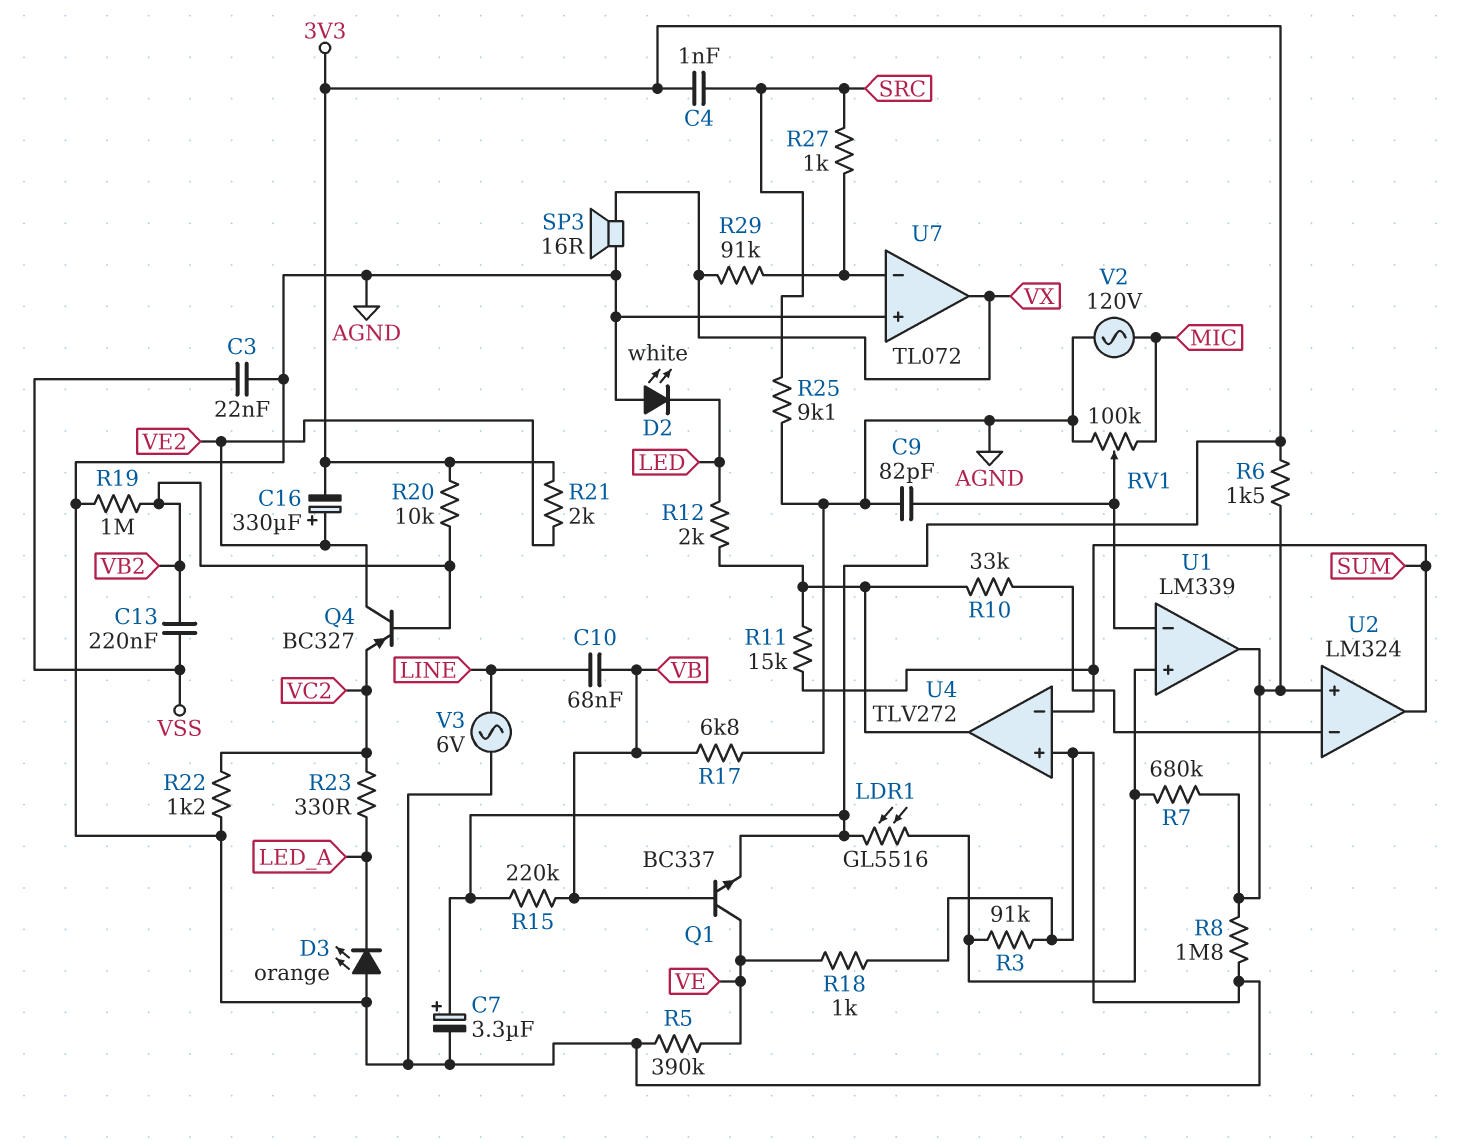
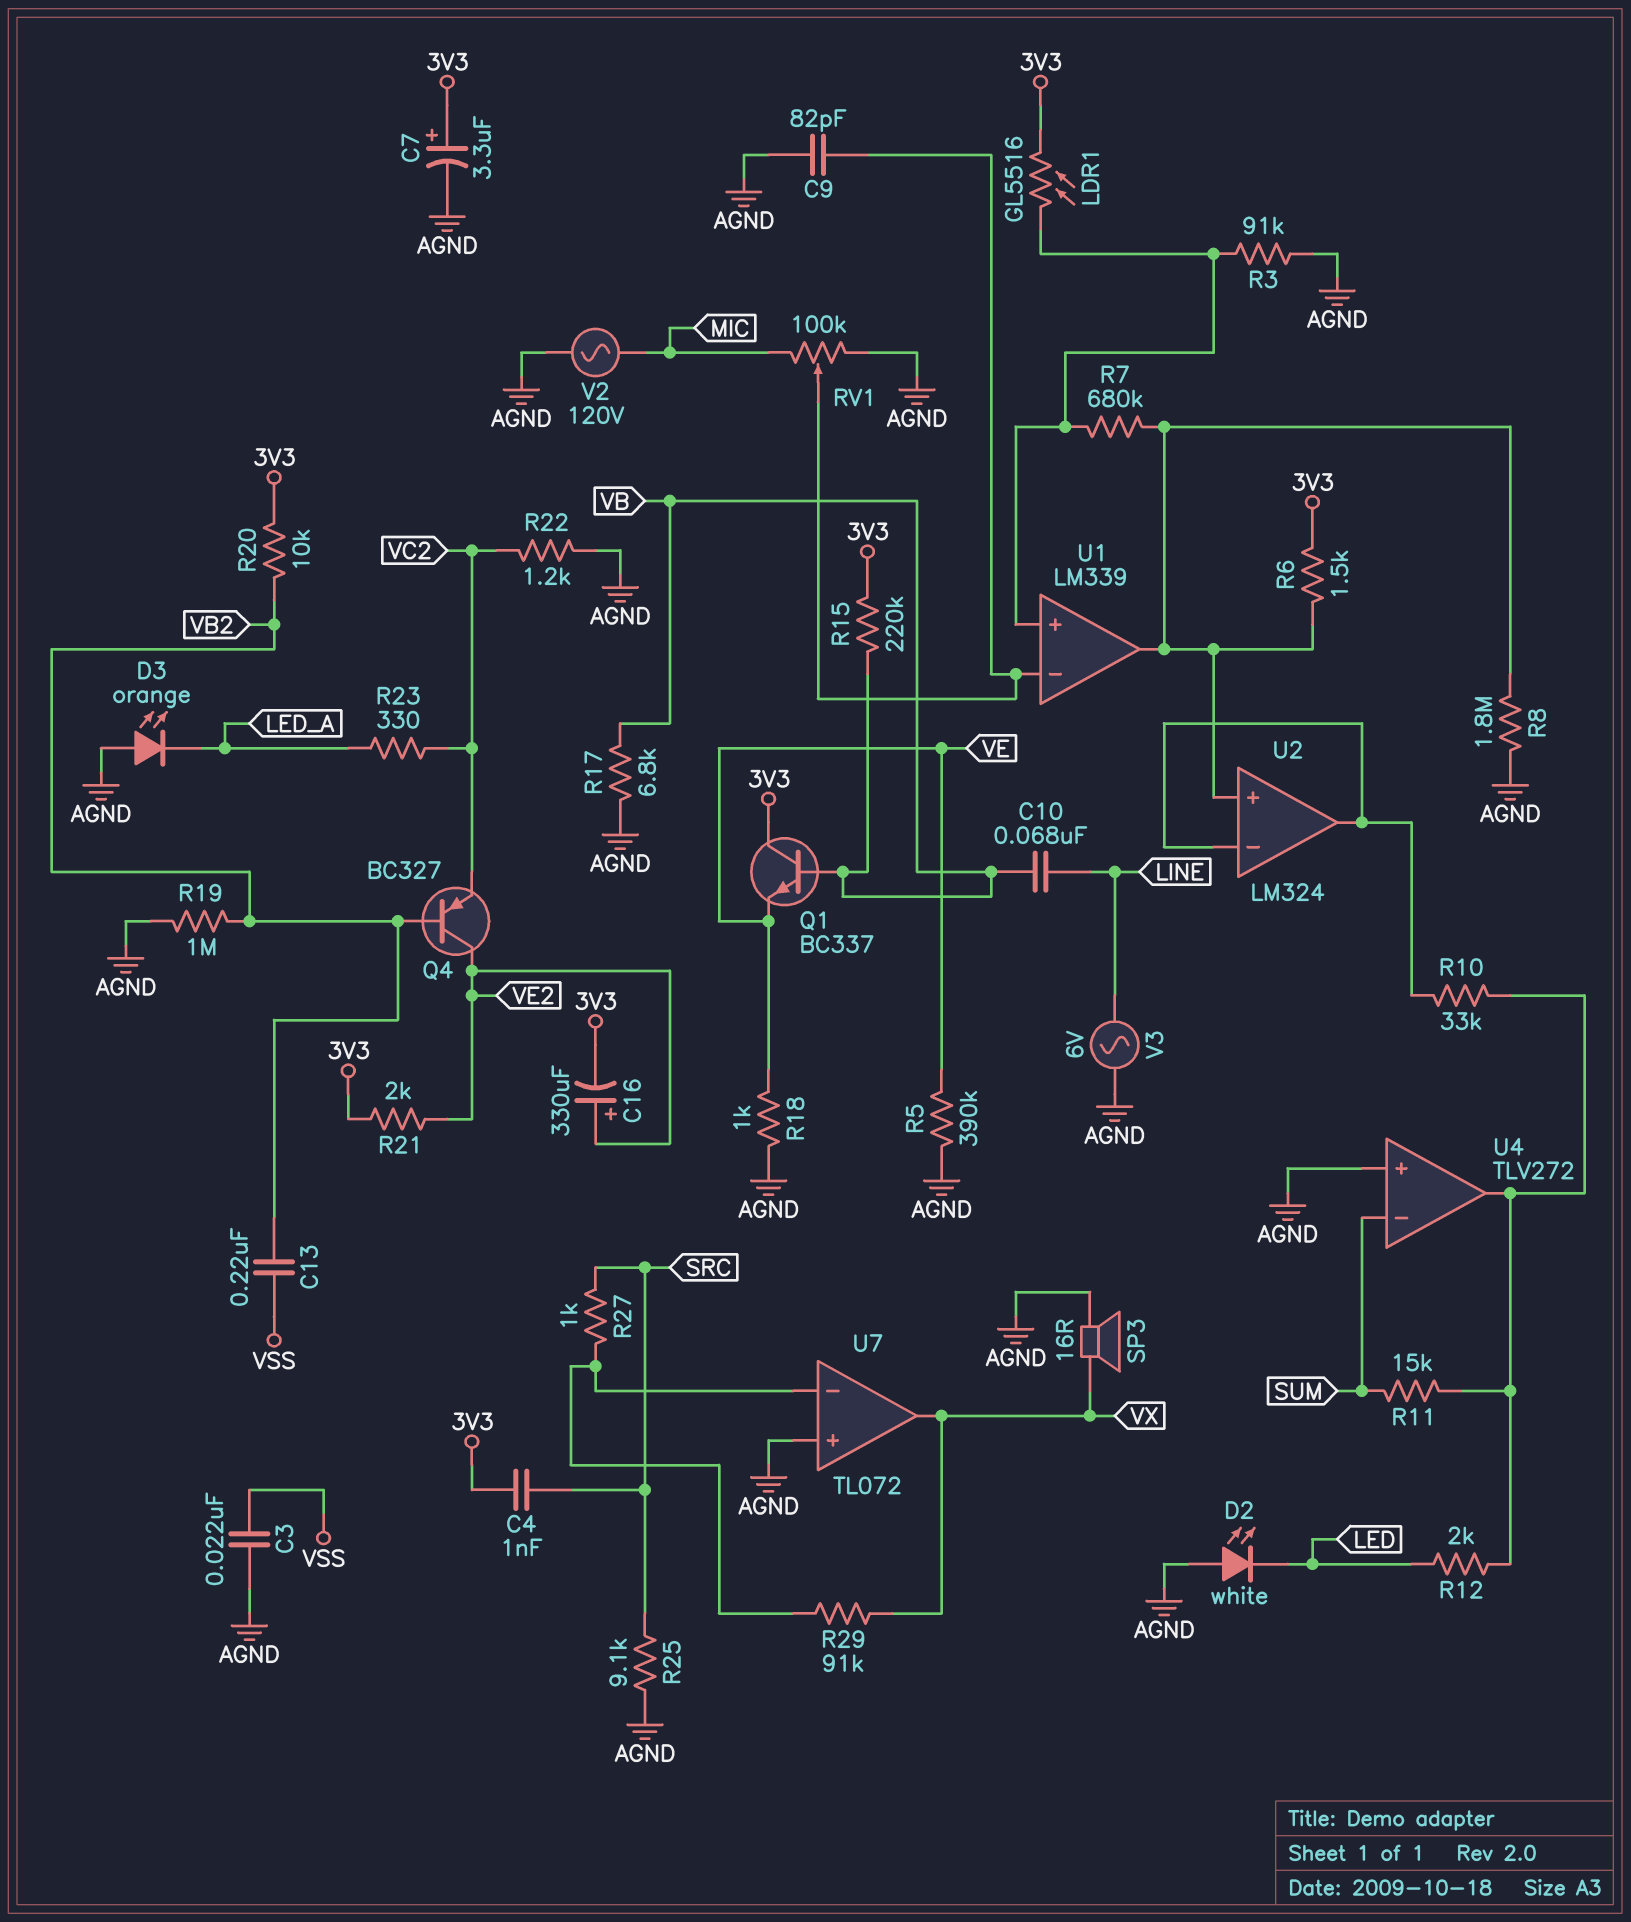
Q1: NPN BC337 (B VB, C VE, E 3V3) -> NPN BC337 (B VB, C 3V3, E VE)
U2 pin out: SUM -> U2/in-

